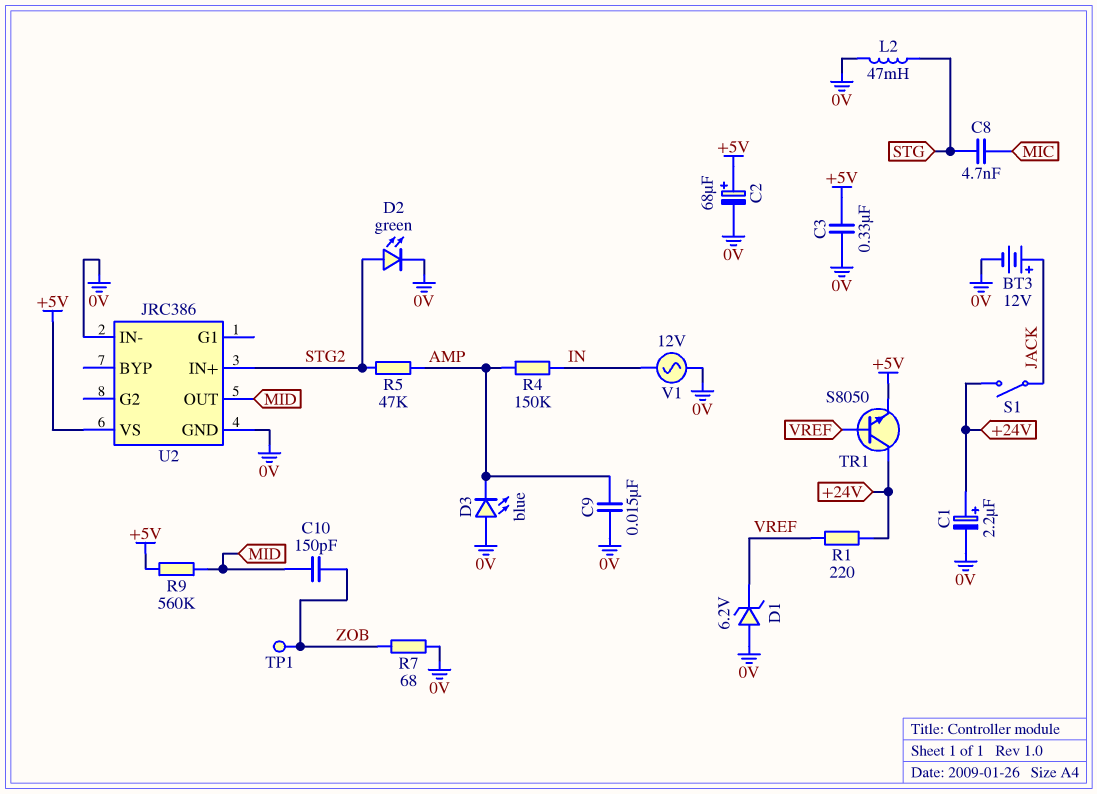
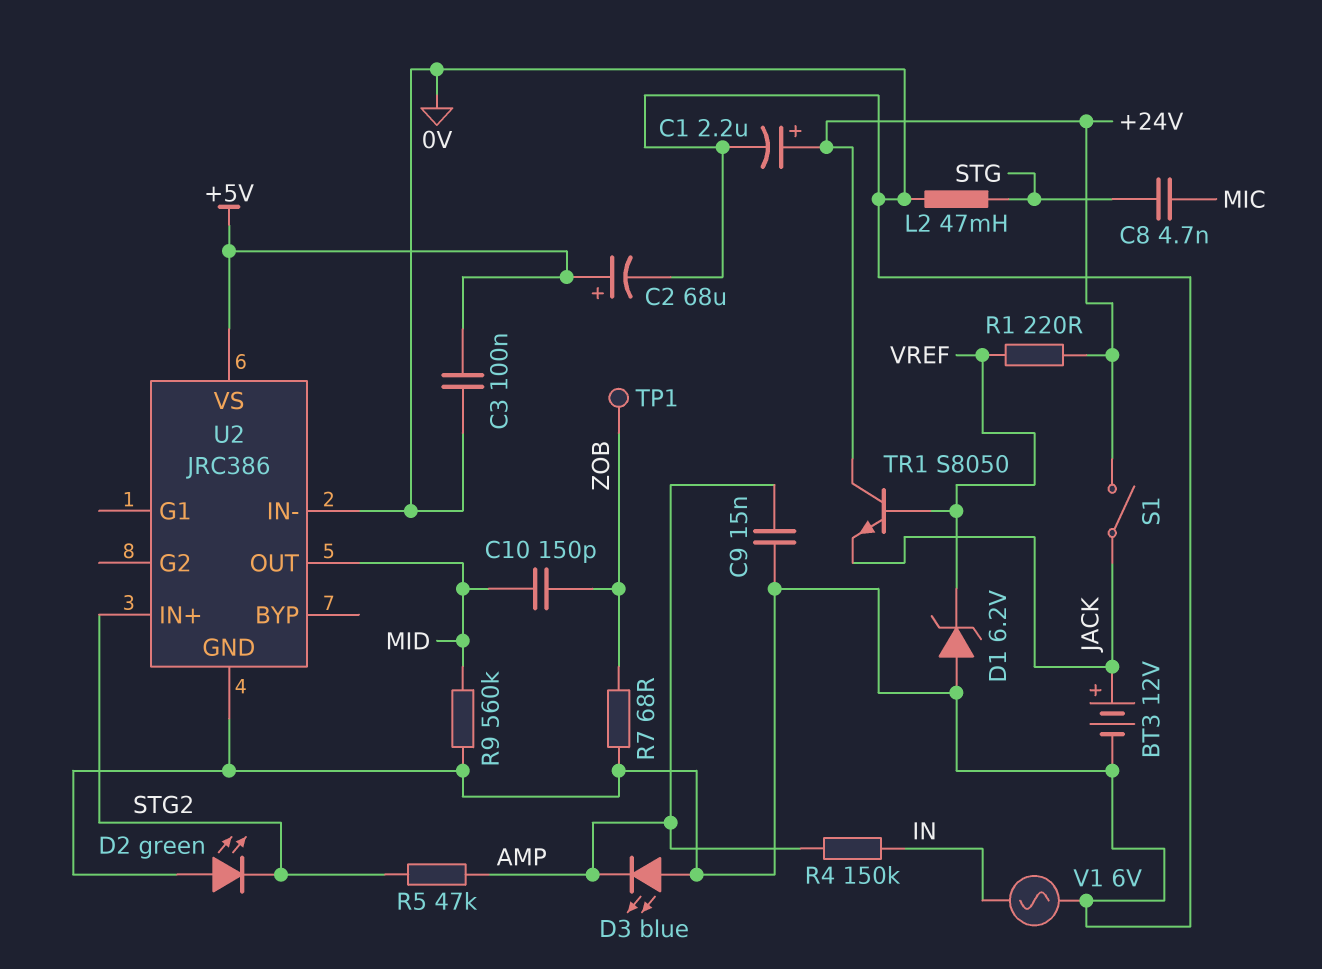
C3: 330nF (+5V, 0V) -> 100nF (+5V, 0V)
D2: LED green (A STG2, K 0V) -> LED green (A 0V, K STG2)
R9: 560k (+5V, MID) -> 560k (0V, MID)
TR1: NPN S8050 (B VREF, C +24V, E +5V) -> NPN S8050 (B VREF, C +24V, E JACK)
V1: AC 12V (0V, IN) -> AC 6V (0V, IN)

